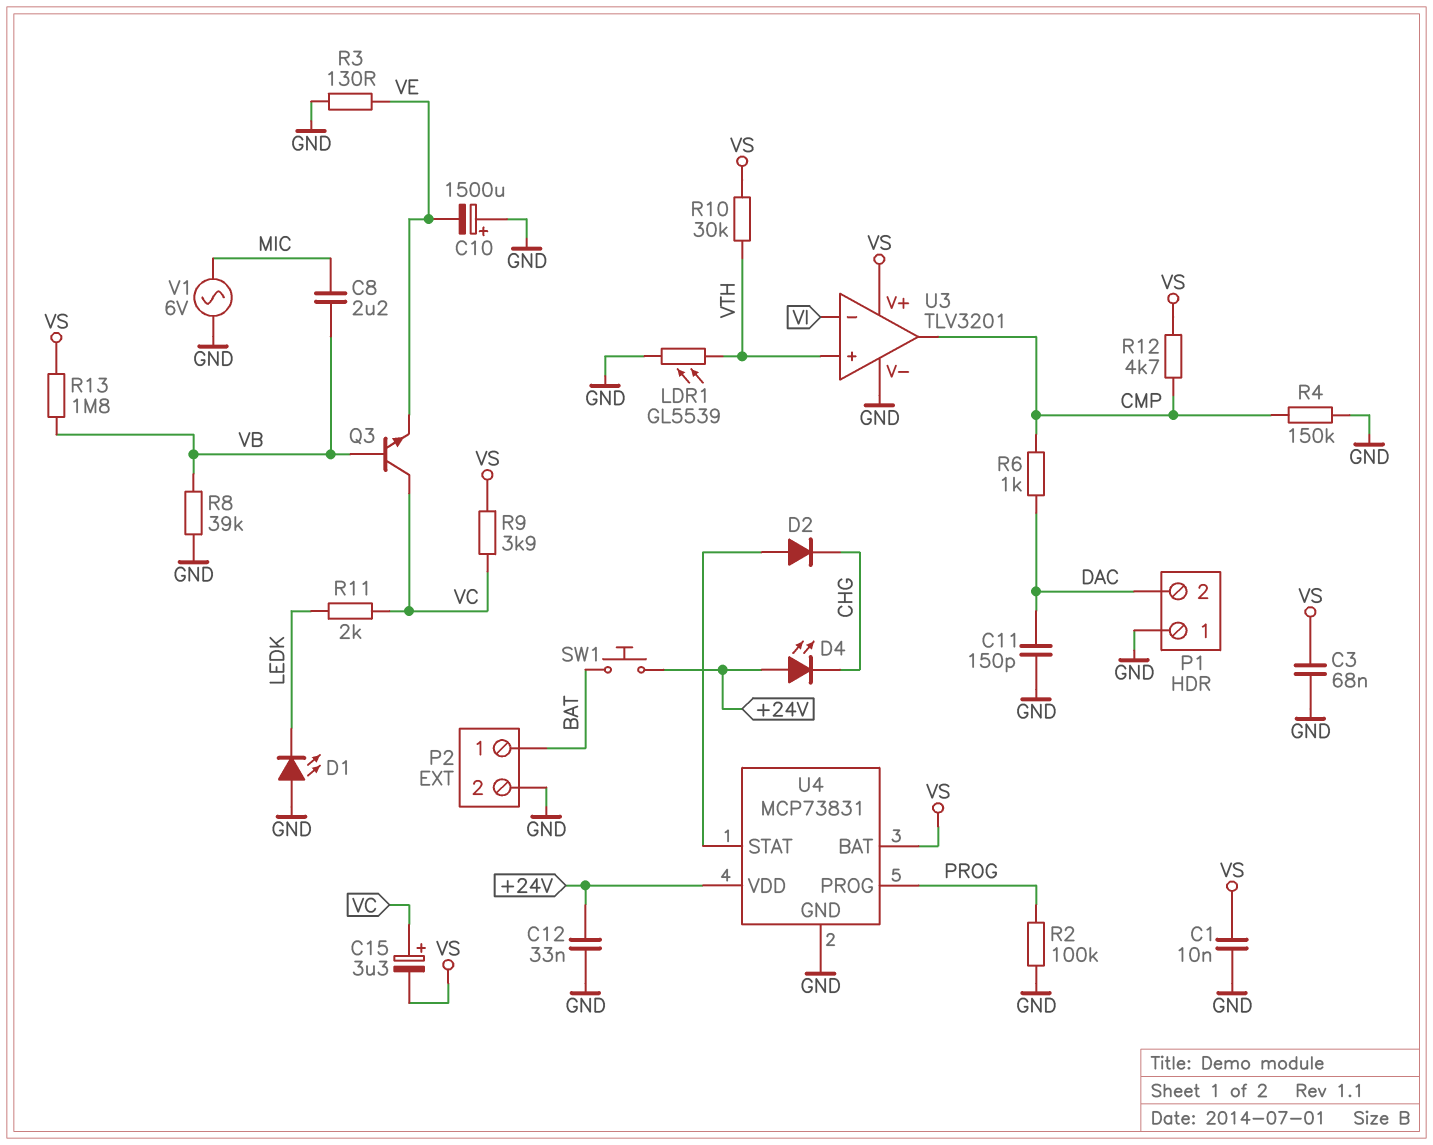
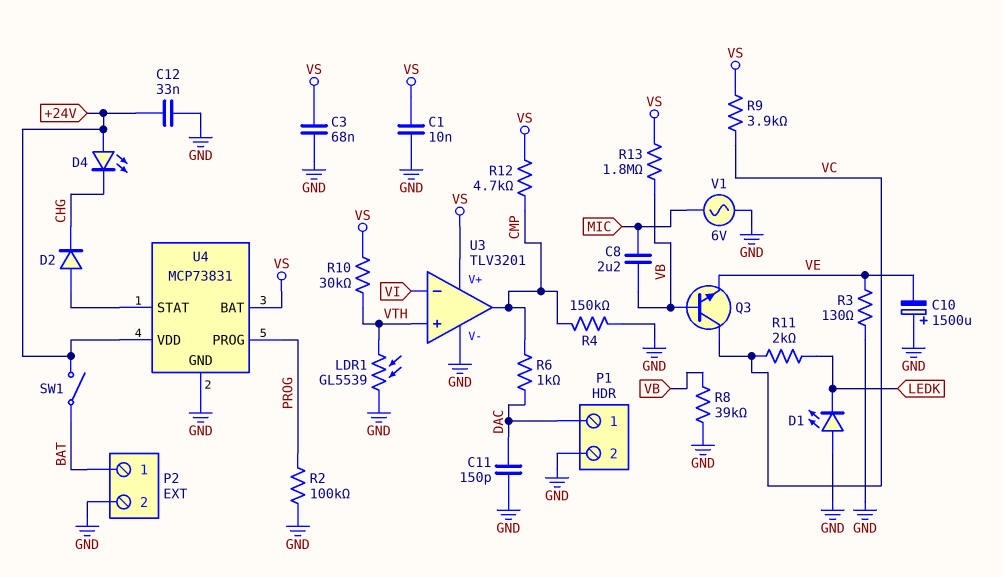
C15: 3.3uF (plus VC, minus VS) -> none
P1 pin 1: GND -> DAC
P1 pin 2: DAC -> GND
SW1: button (+24V, BAT) -> switch (+24V, BAT)

